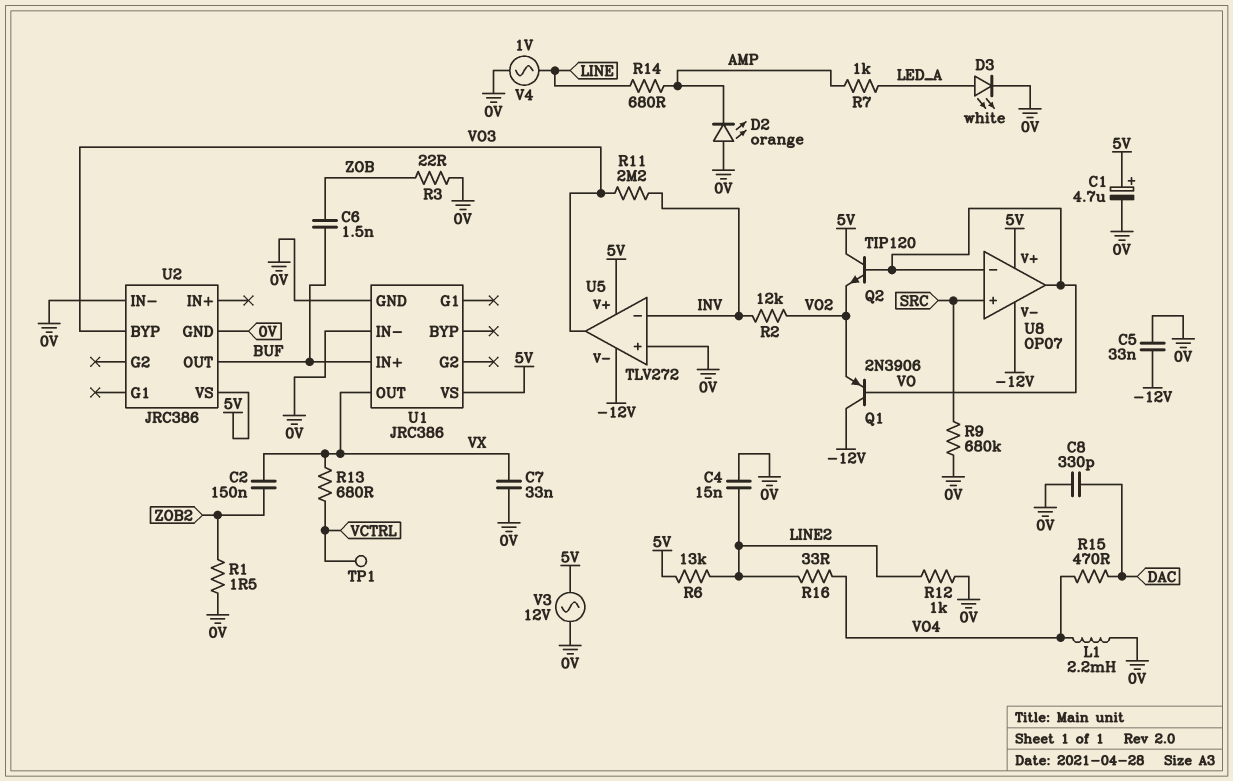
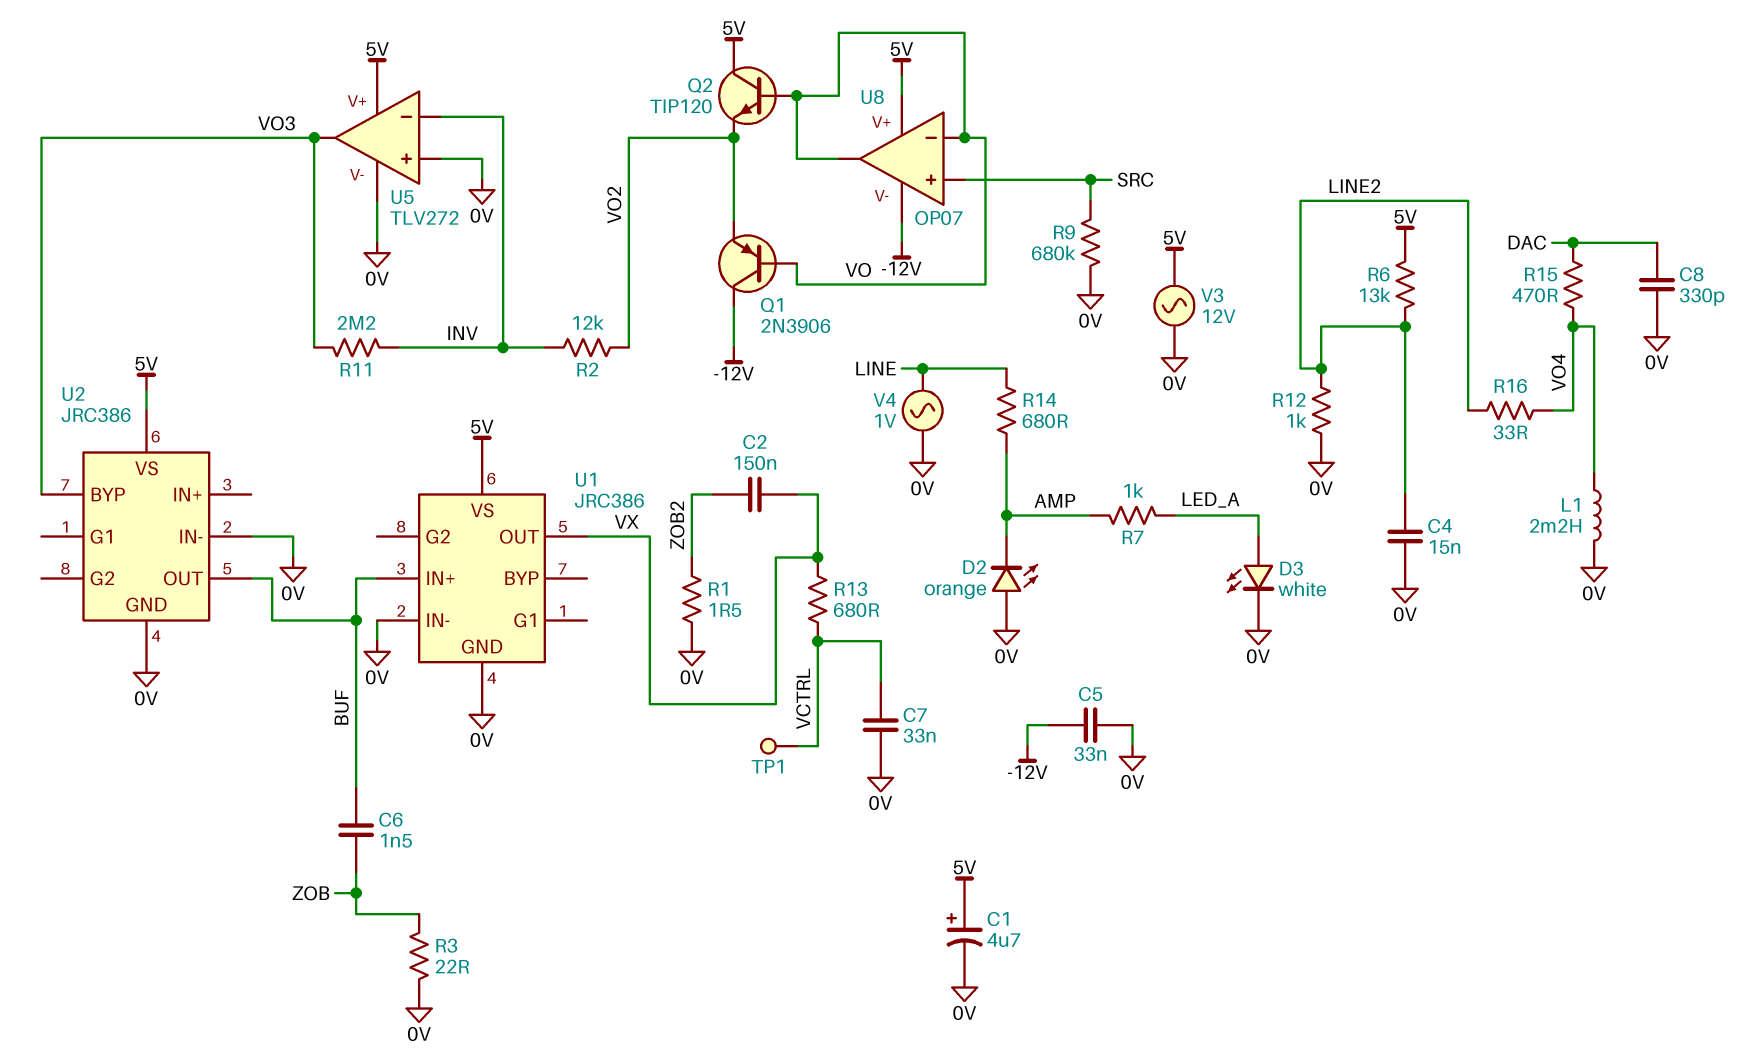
C7: 33nF (0V, VX) -> 33nF (0V, VCTRL)
U5 pin V-: -12V -> 0V

